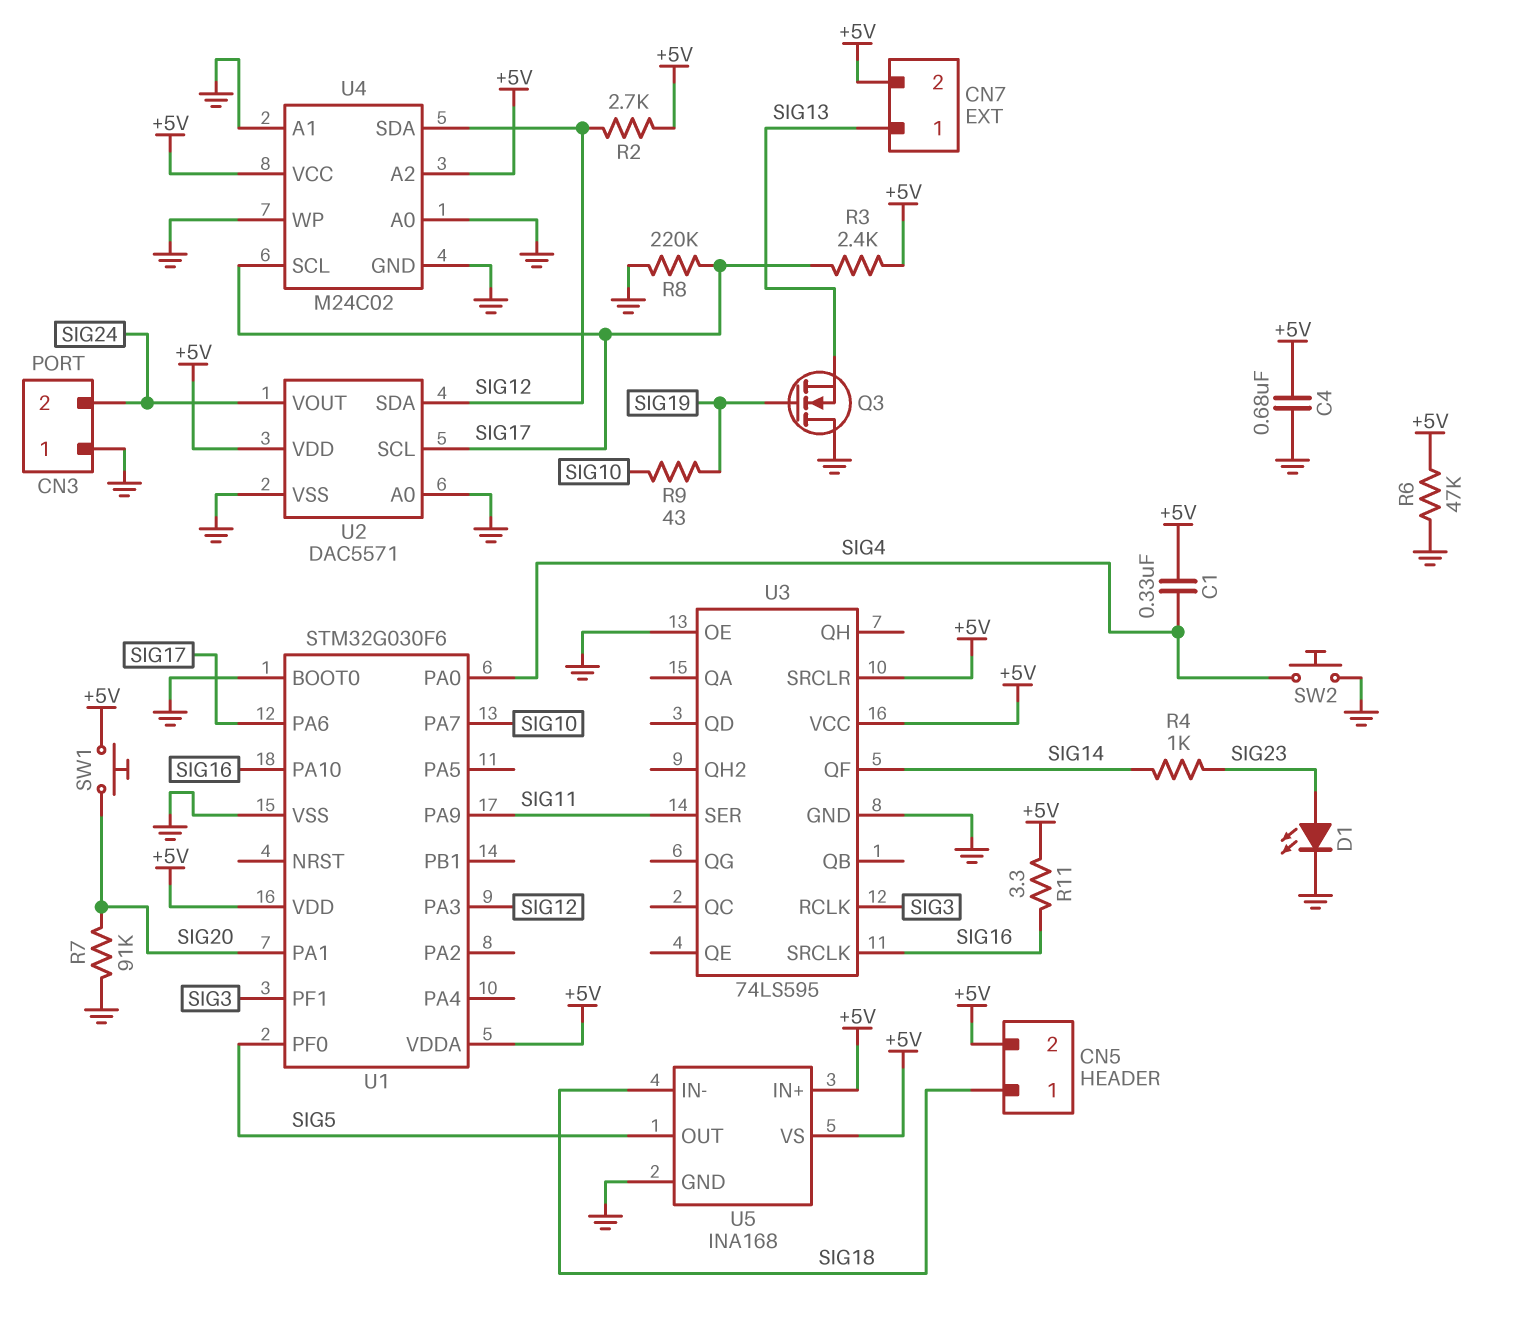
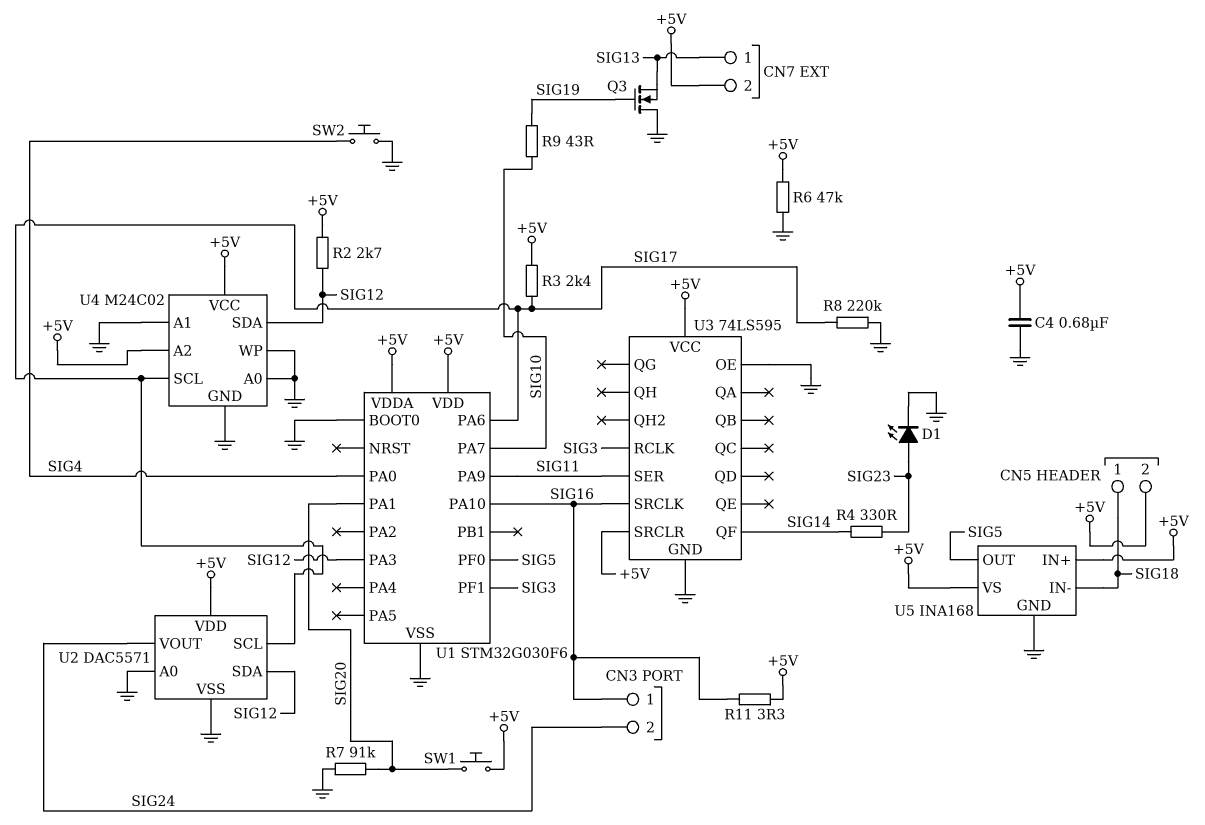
C1: 330nF (+5V, SIG4) -> none
CN3 pin 1: GND -> SIG16
R4: 1k (SIG14, SIG23) -> 330 (SIG14, SIG23)

